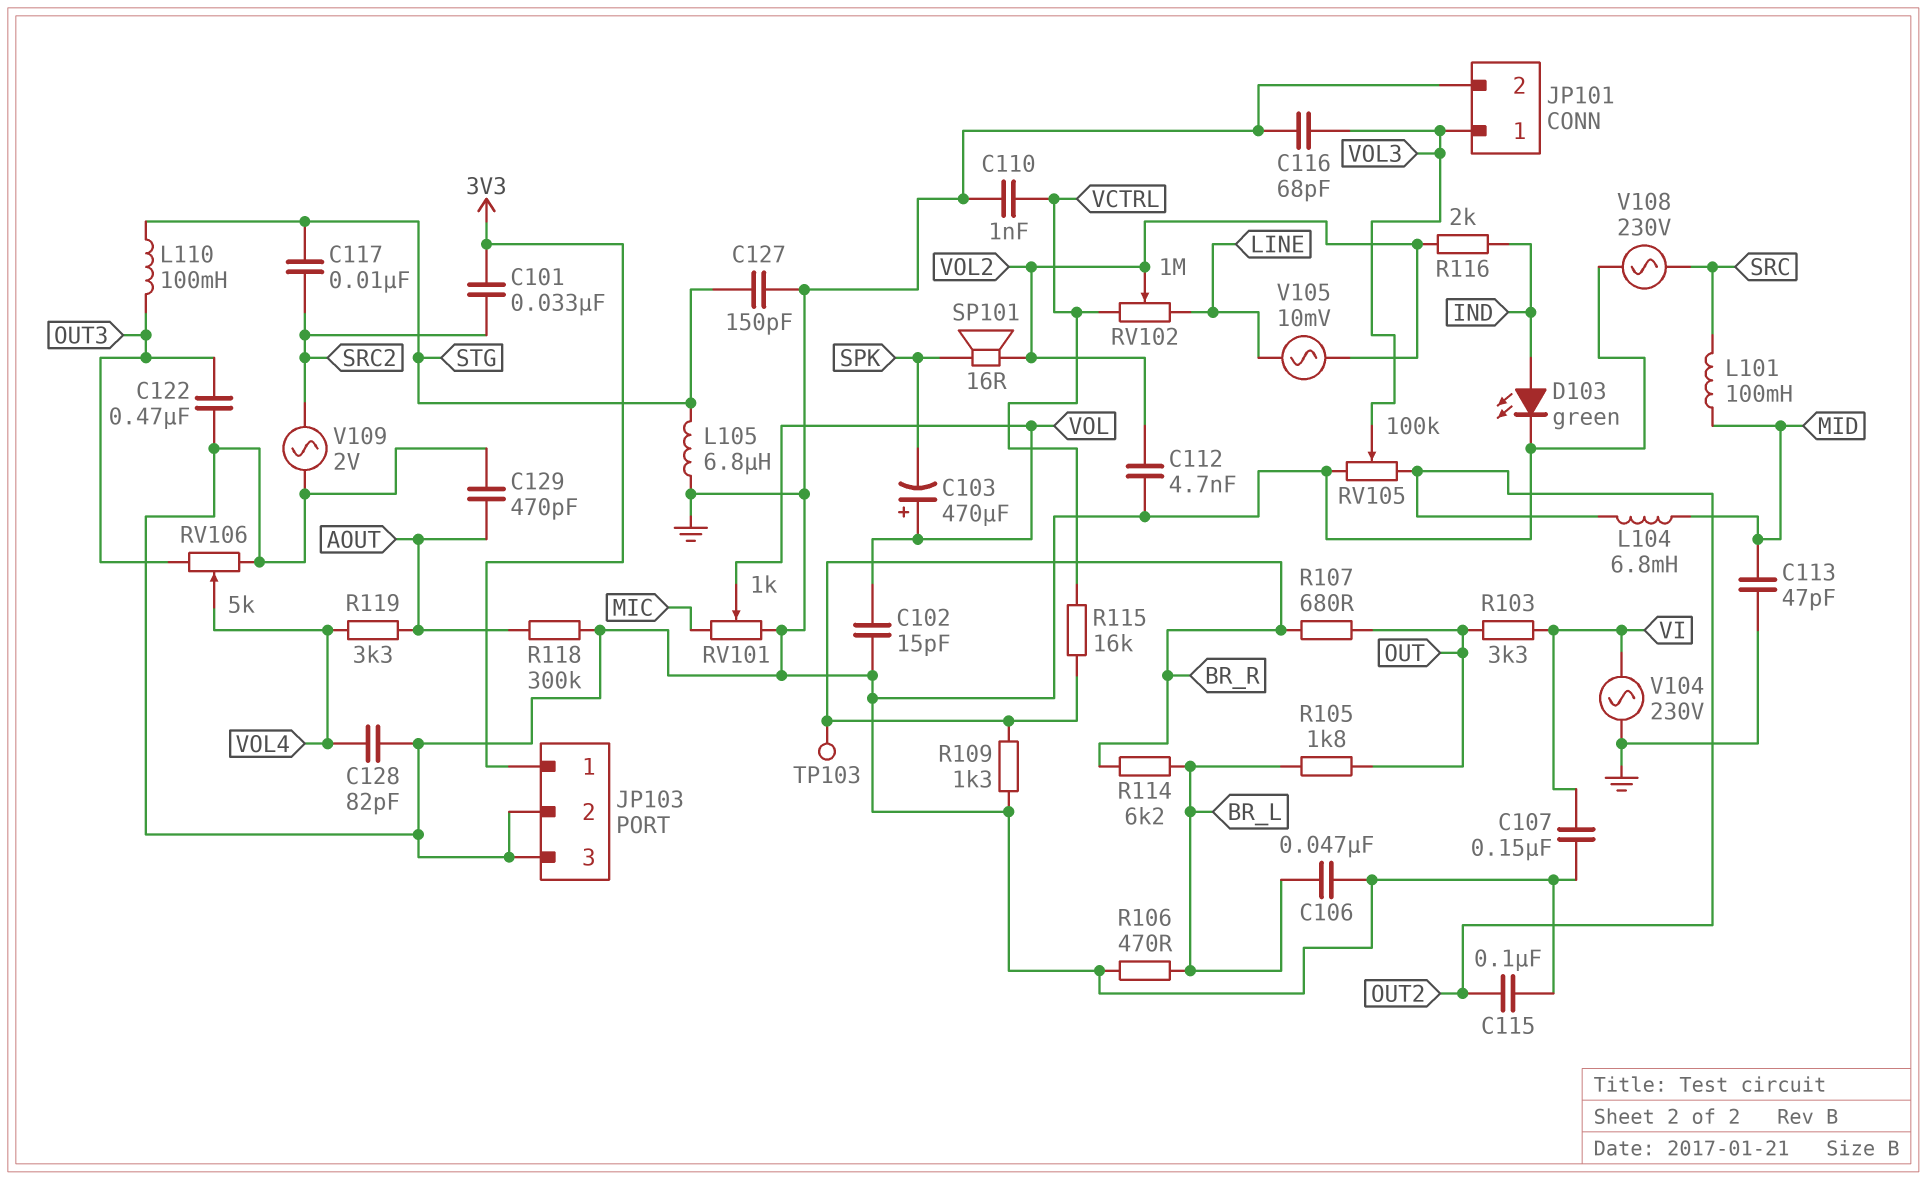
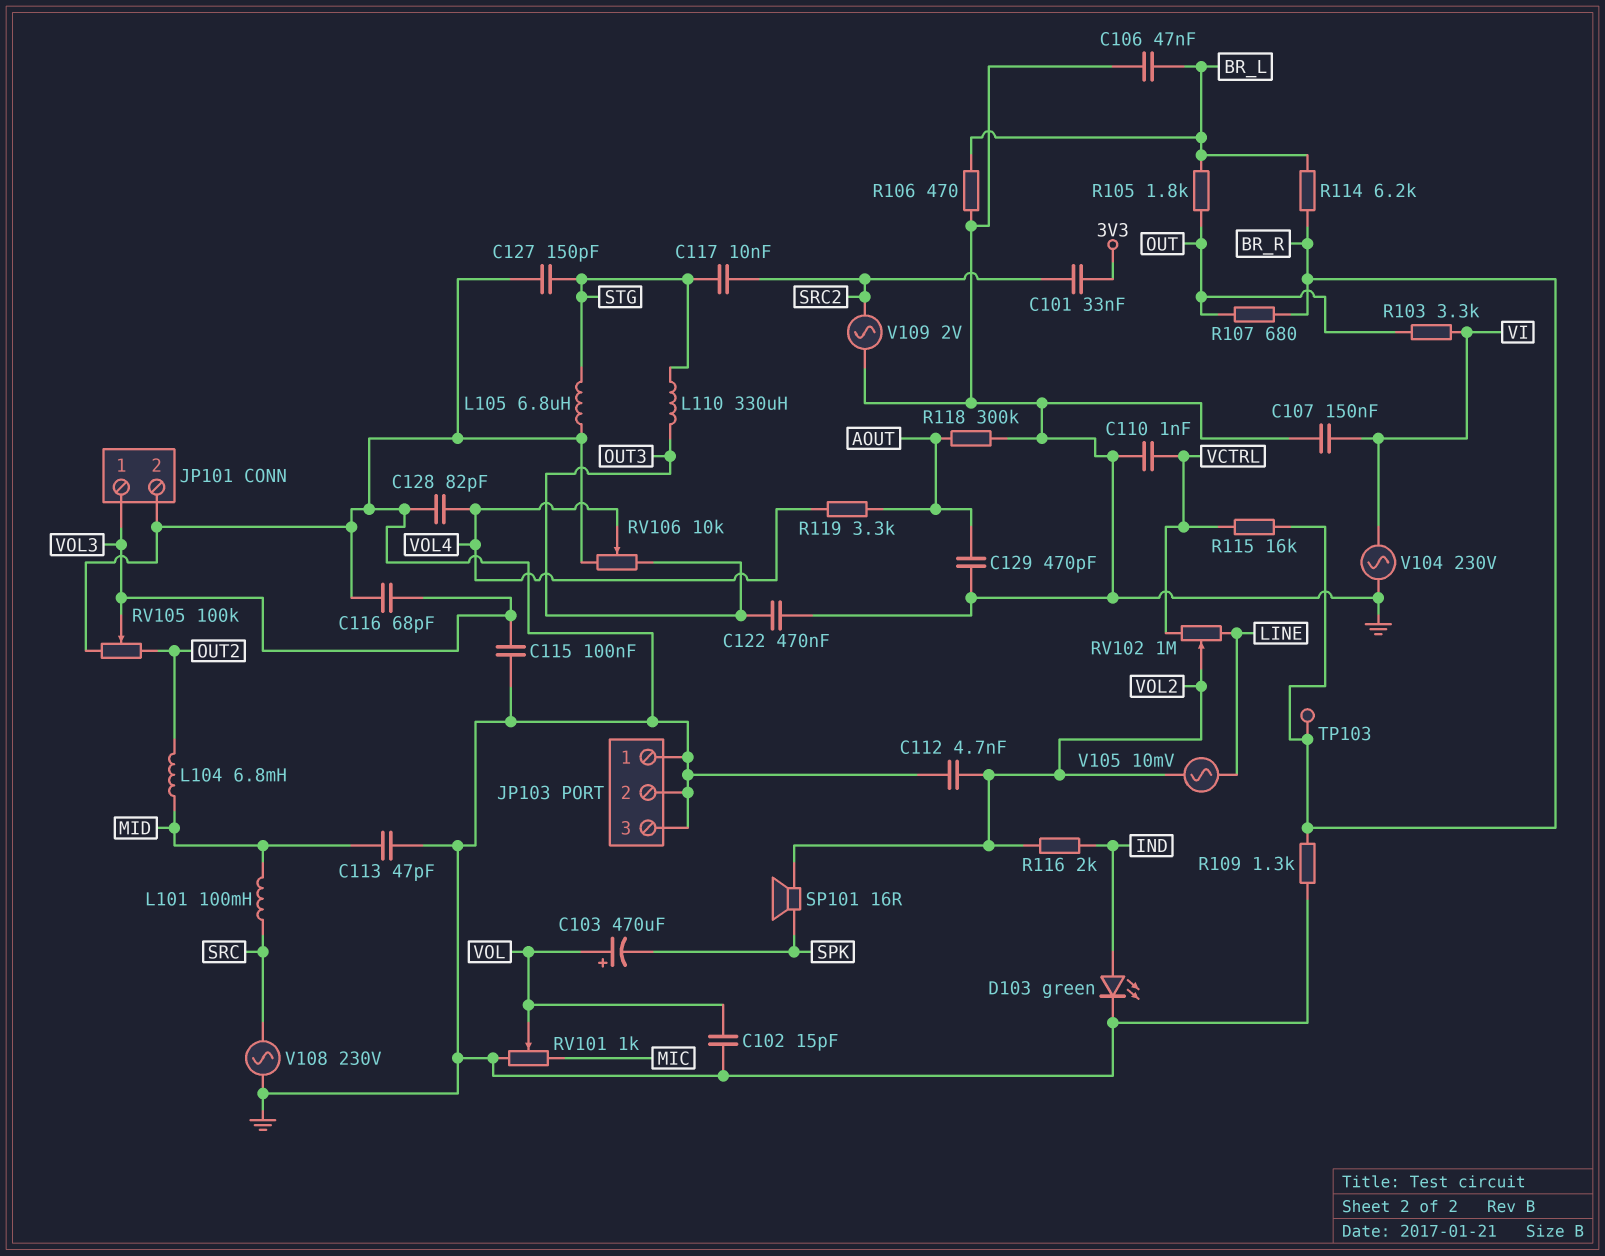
C115: 100nF (GND, OUT2) -> 100nF (GND, VOL3)
JP103 pin 1: 3V3 -> GND
L110: 100mH (OUT3, STG) -> 330uH (OUT3, STG)
RV106: 5k (GND, OUT3, wiper VOL4) -> 10k (GND, OUT3, wiper VOL4)

